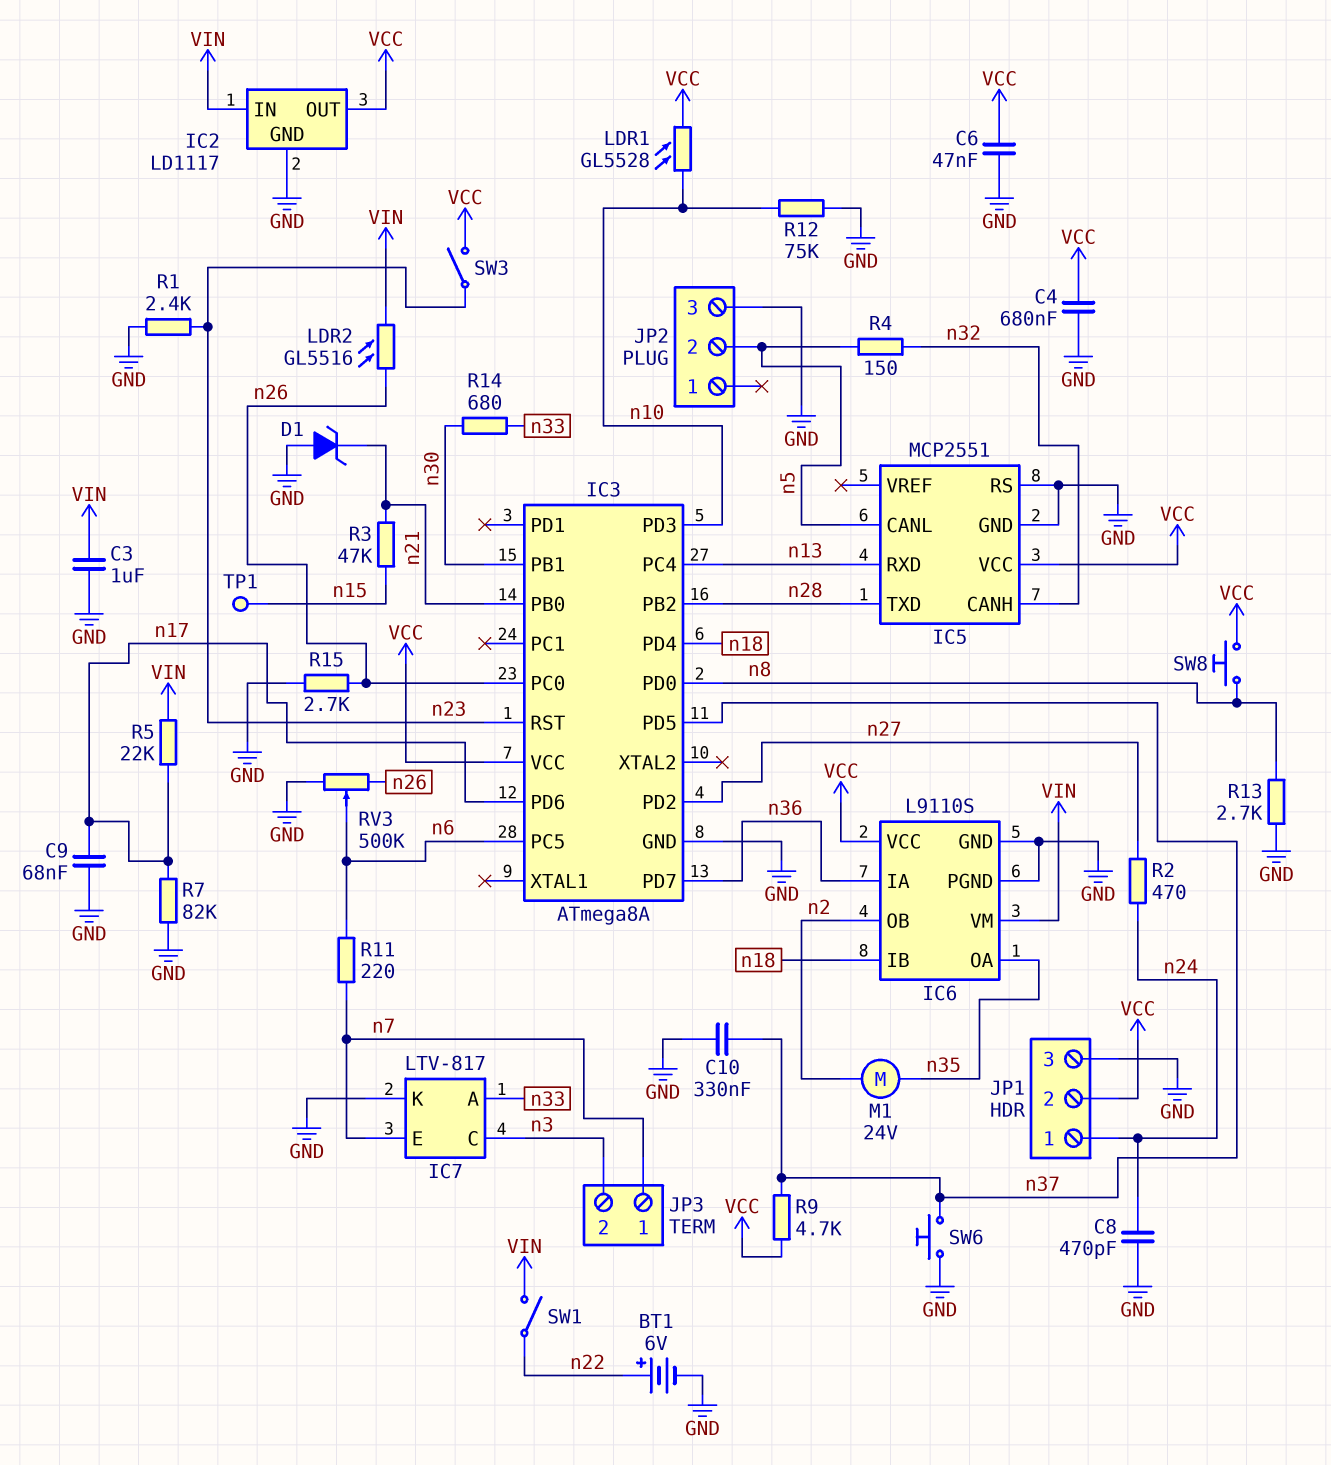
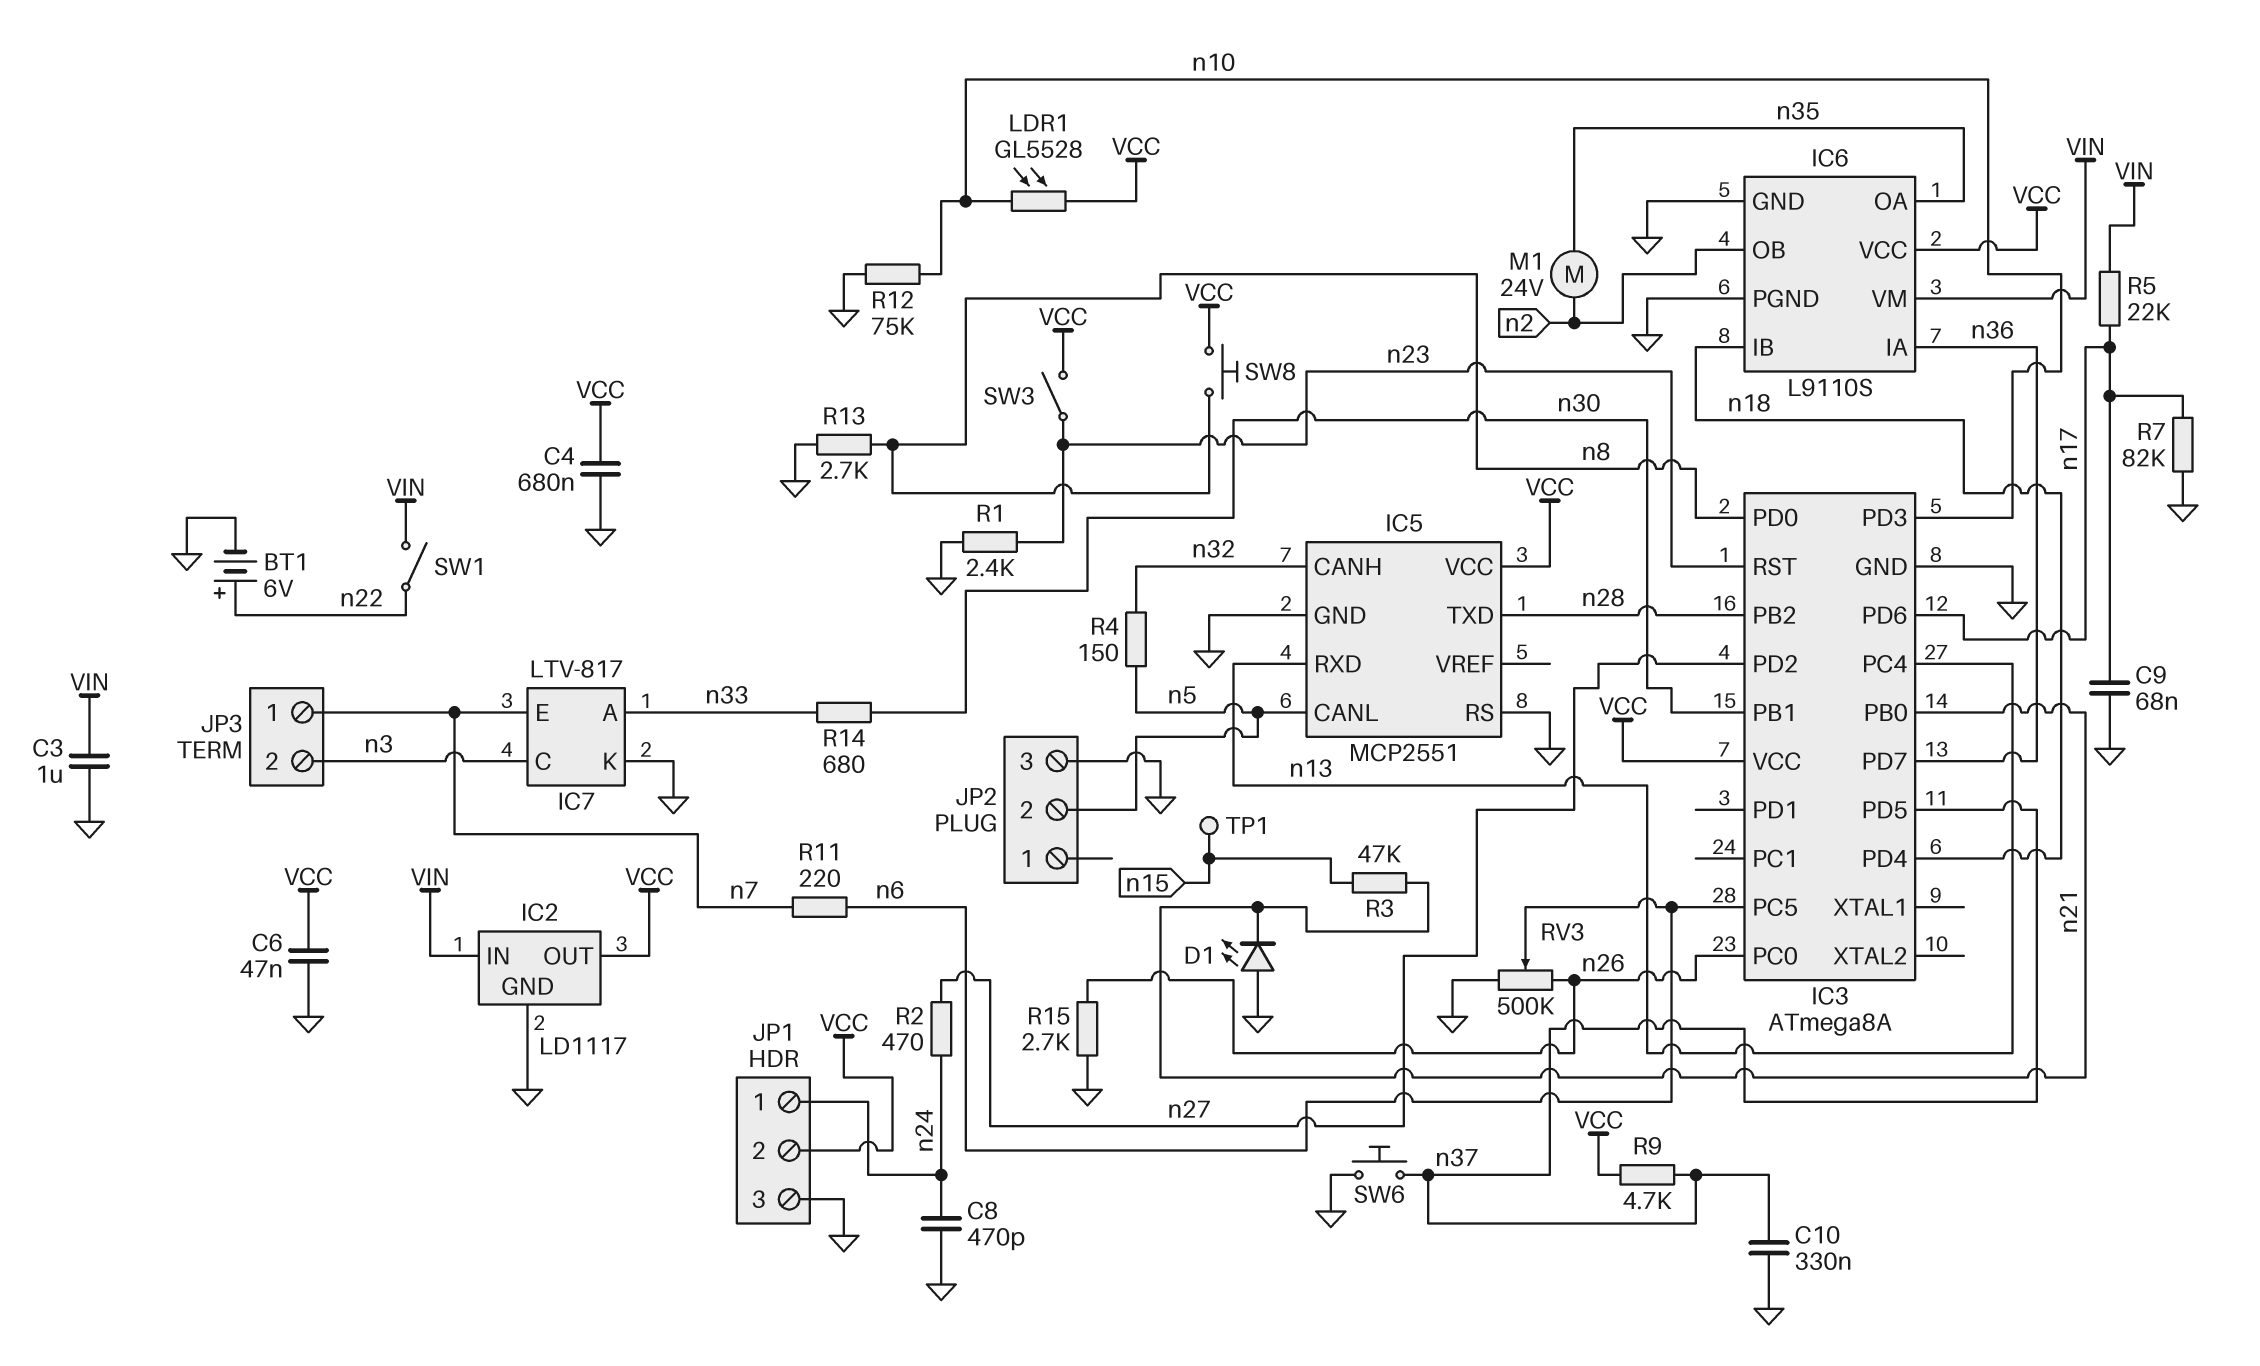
D1: zener (A GND, K n21) -> LED (A GND, K n21)
LDR2: GL5516 (VIN, n26) -> none

